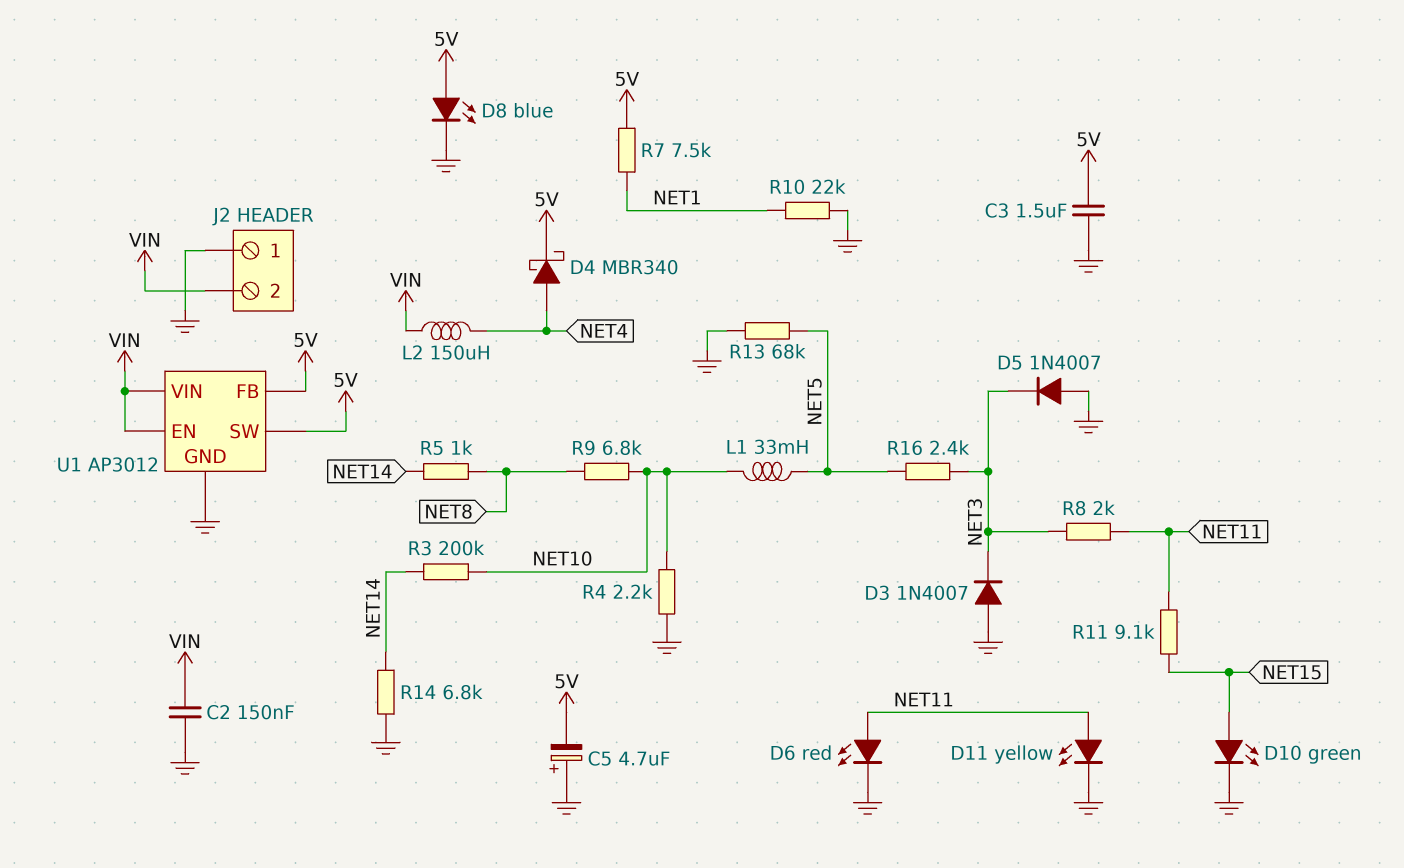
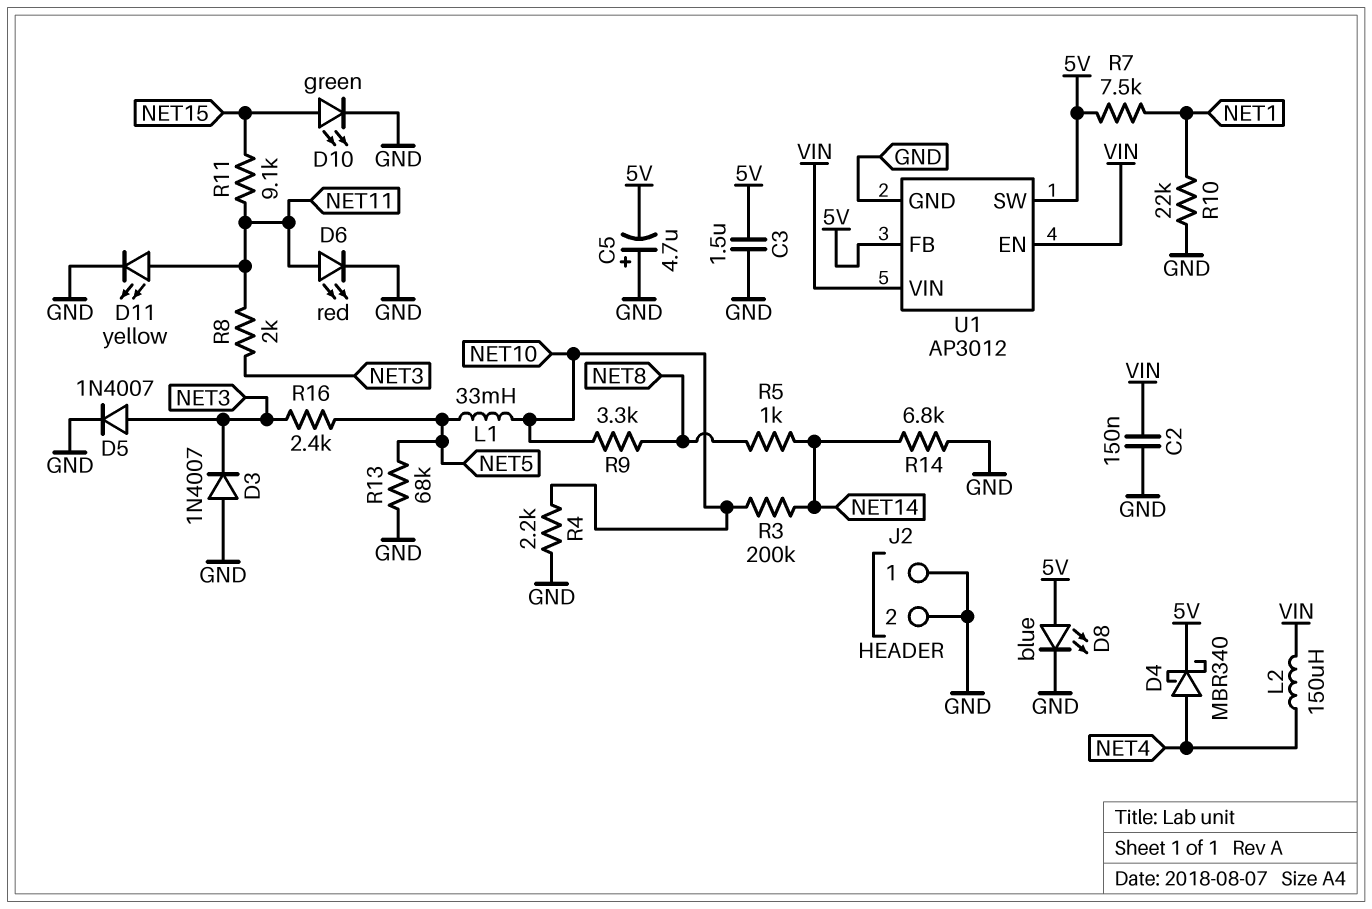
D5: diode 1N4007 (A GND, K NET3) -> diode 1N4007 (A NET3, K GND)
J2 pin 2: VIN -> GND
R9: 6.8k (NET8, NET10) -> 3.3k (NET8, NET10)

